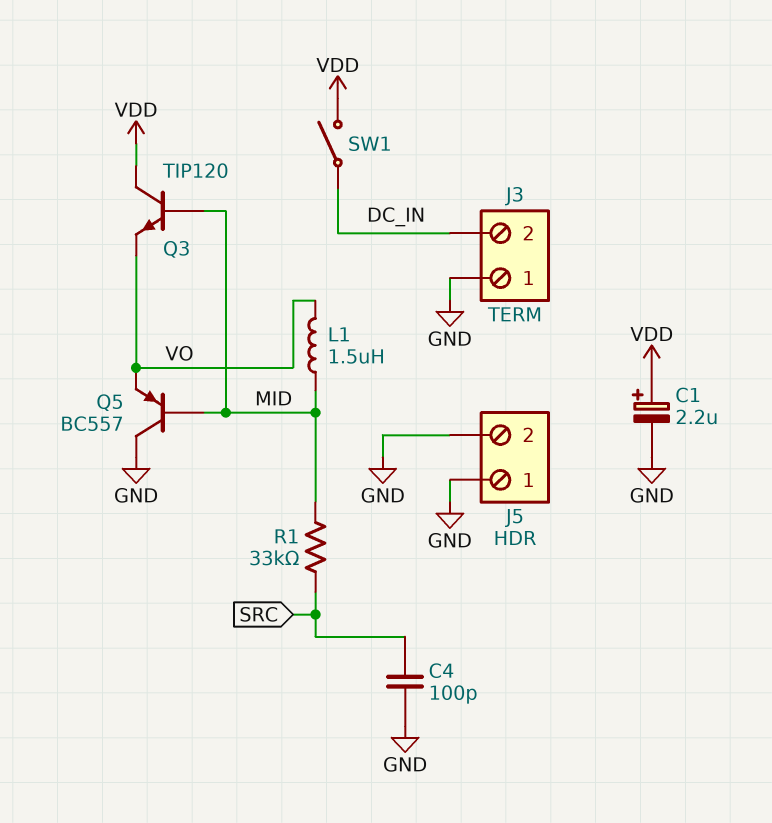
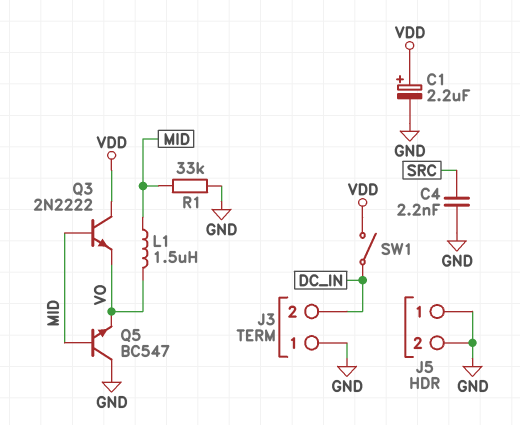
C4: 100pF (GND, SRC) -> 2.2nF (GND, SRC)
Q3: NPN TIP120 (B MID, C VDD, E VO) -> NPN 2N2222 (B MID, C VDD, E VO)
Q5: PNP BC557 (B MID, C GND, E VO) -> NPN BC547 (B MID, C GND, E VO)
R1: 33k (MID, SRC) -> 33k (GND, MID)

